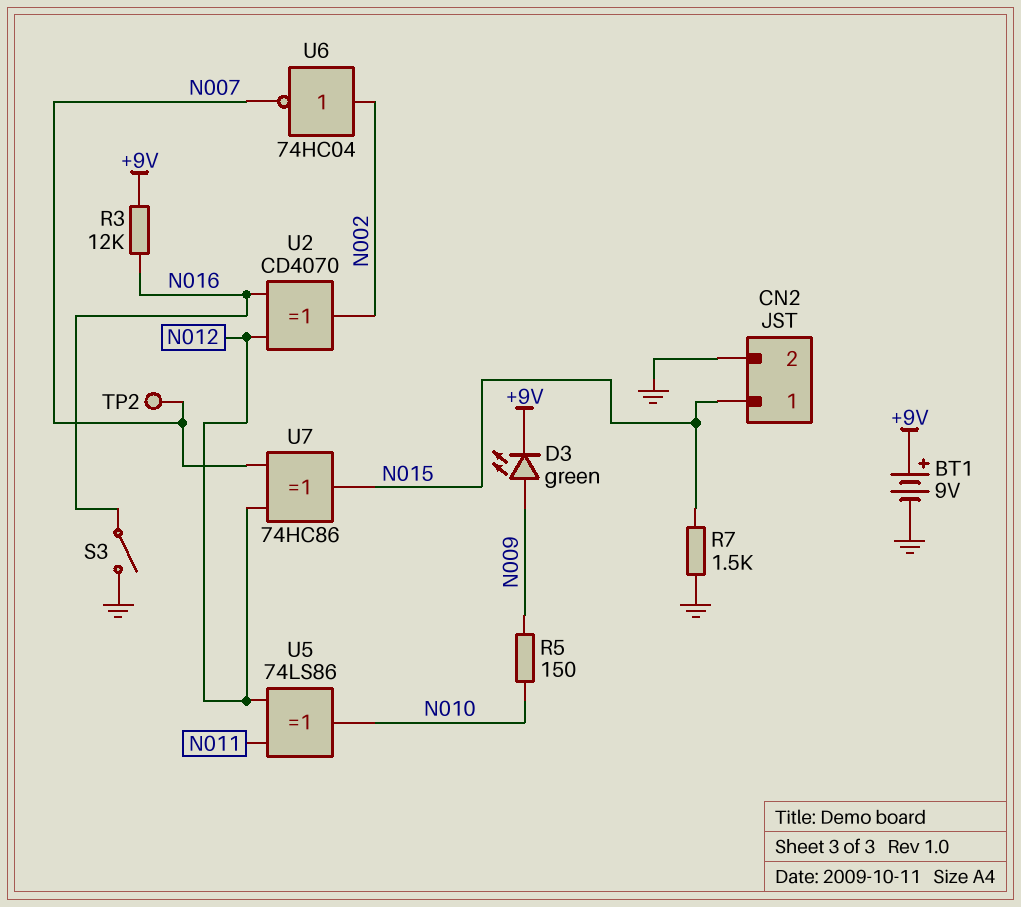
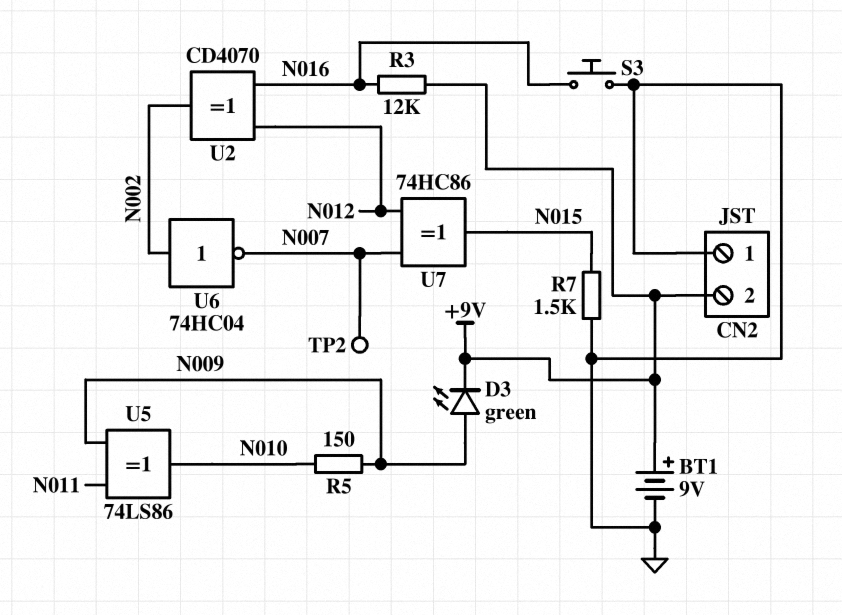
CN2 pin 1: N015 -> GND
CN2 pin 2: GND -> +9V
S3: switch (GND, N016) -> button (GND, N016)
U5: XOR 74LS86 (in N011, in N012, out N010) -> XOR 74LS86 (in N009, in N011, out N010)

